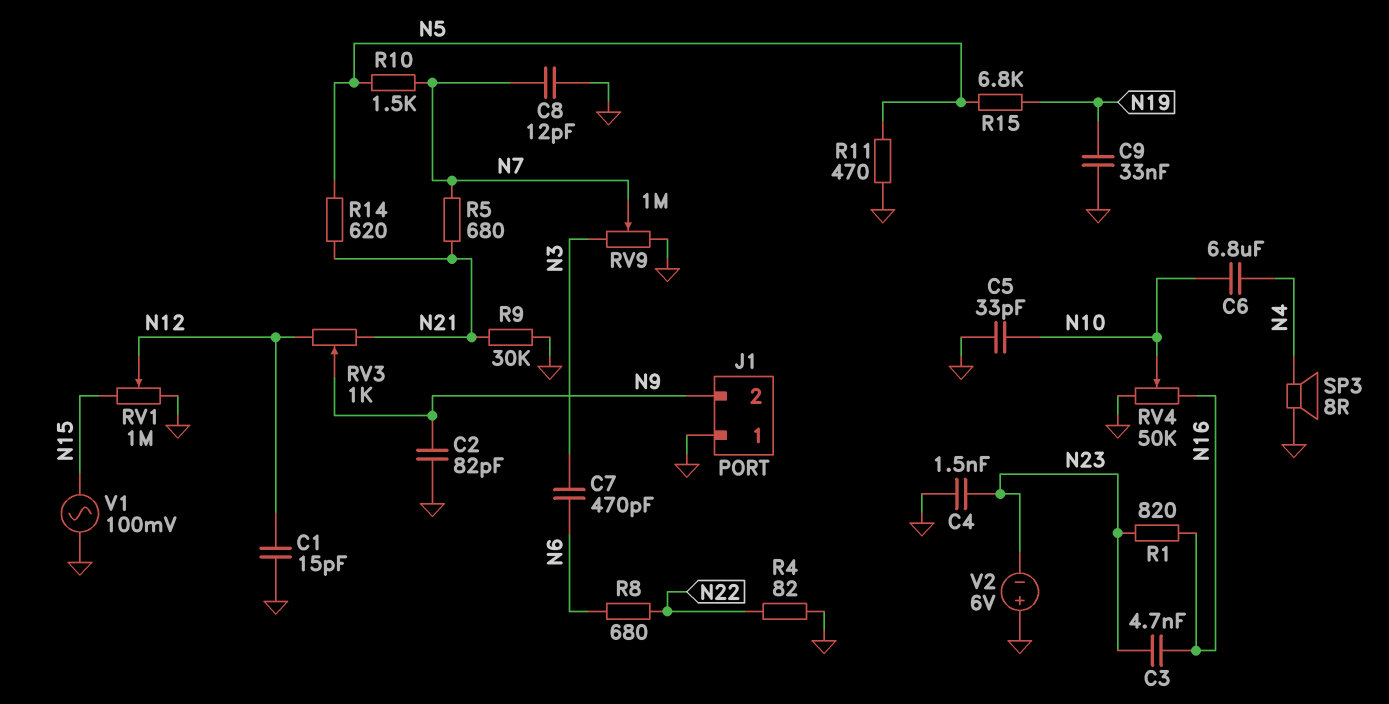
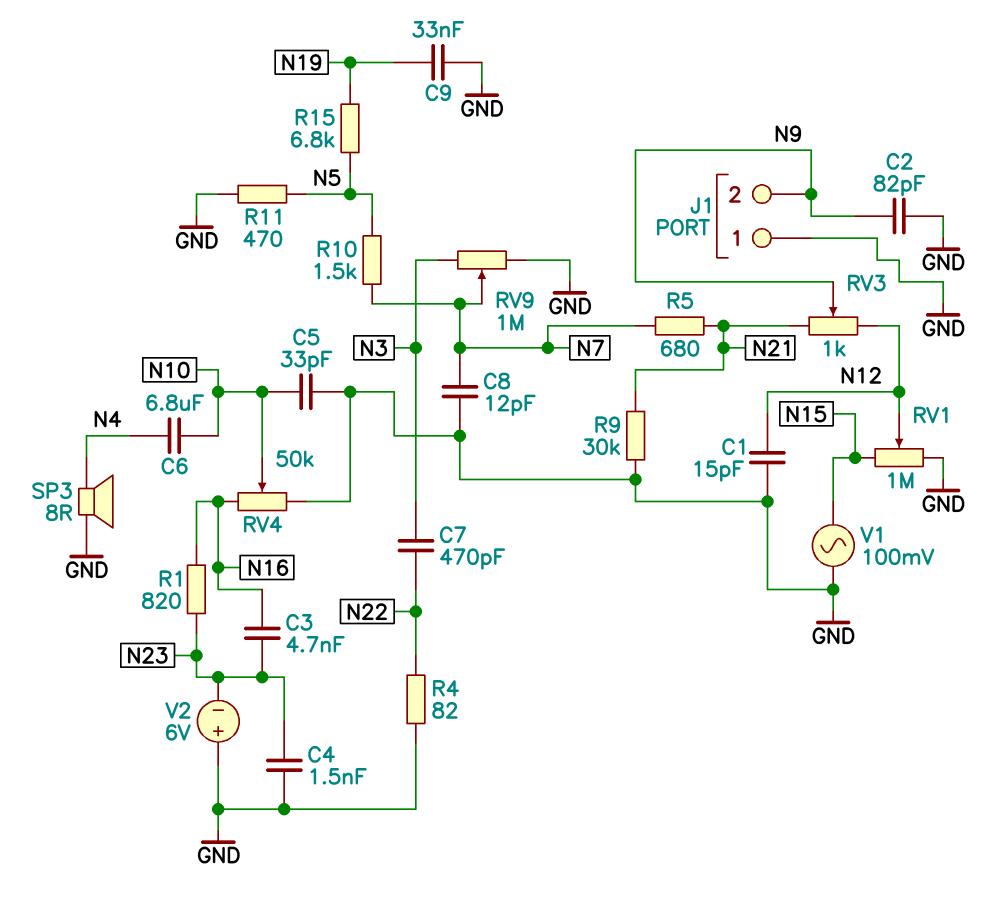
C7: 470pF (N3, N6) -> 470pF (N3, N22)
R8: 680 (N6, N22) -> none
R14: 620 (N5, N21) -> none

